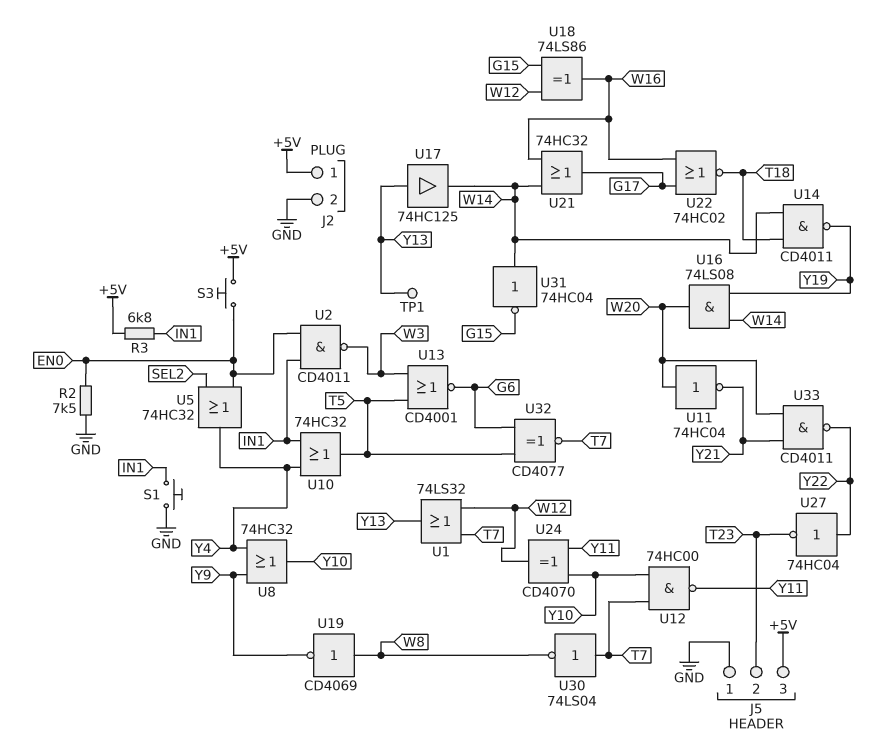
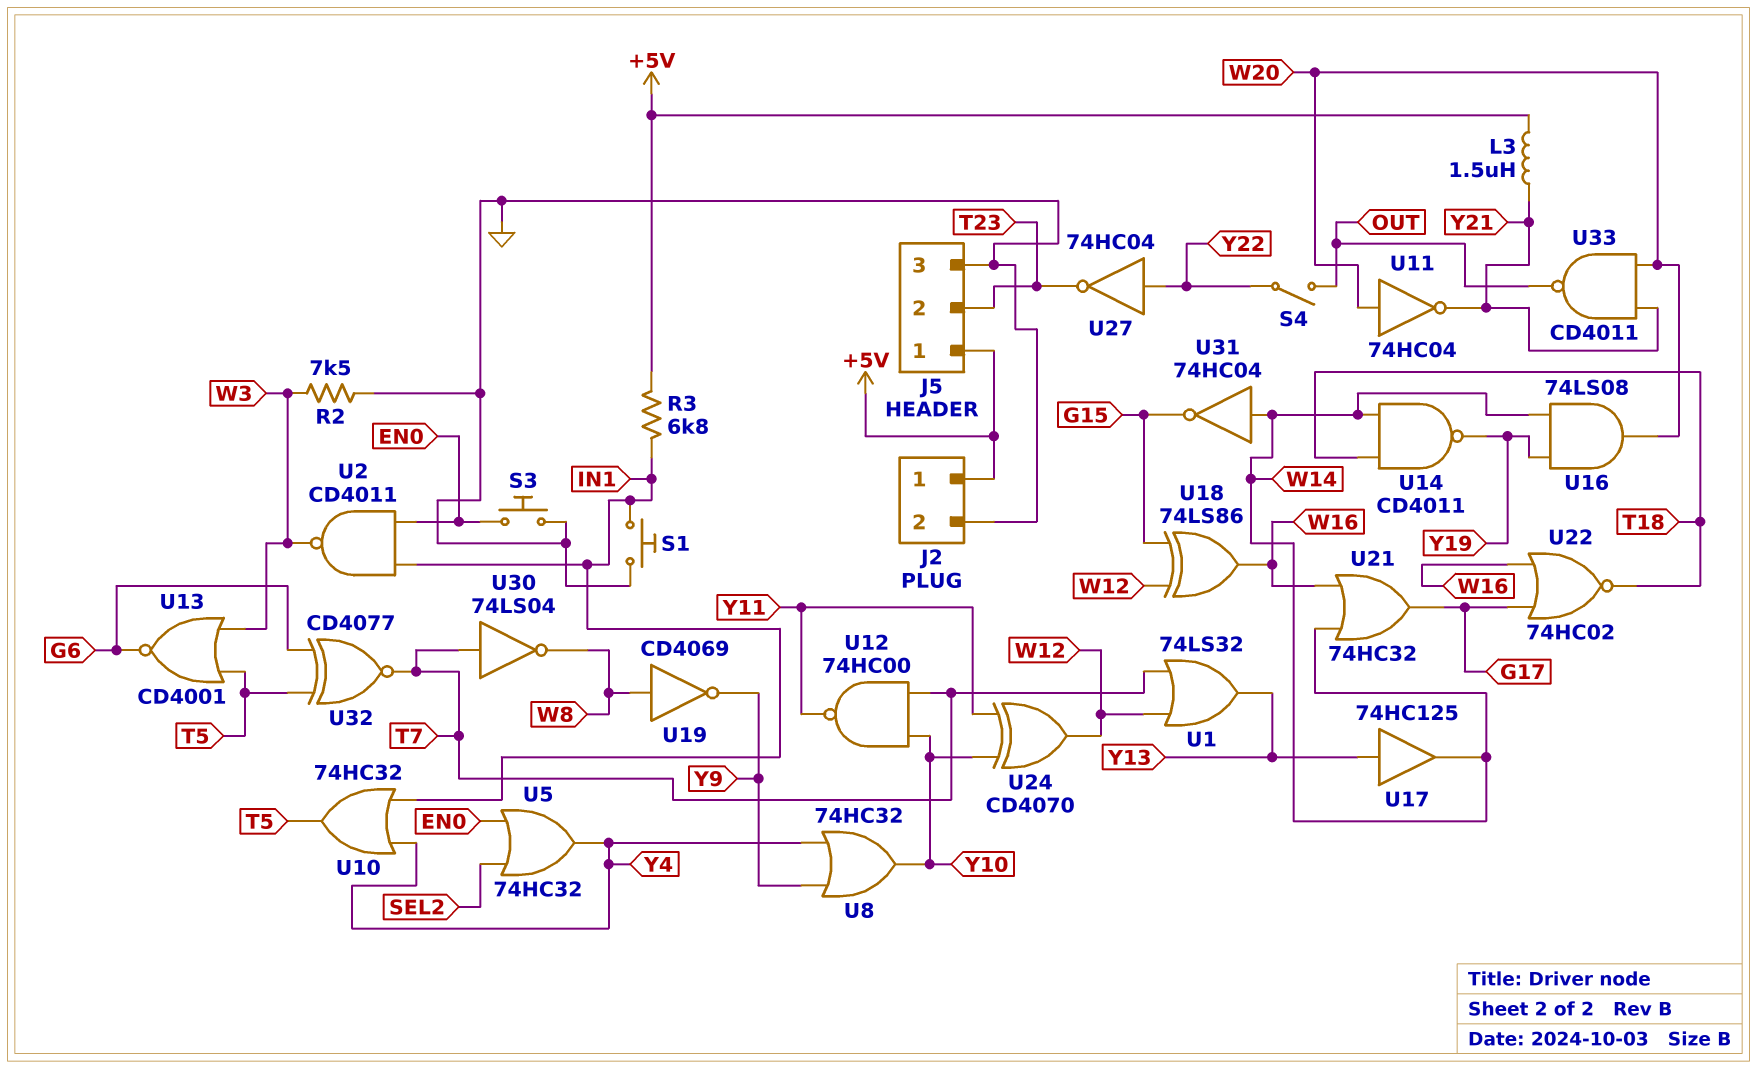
J5 pin 1: GND -> +5V
J5 pin 3: +5V -> GND
L3: none -> 1.5uH (+5V, Y21)
R2: 7.5k (EN0, GND) -> 7.5k (GND, W3)
S3: button (+5V, EN0) -> button (EN0, GND)
S4: none -> switch (OUT, Y22)
TP1: test point (Y13) -> none
U33: NAND CD4011 (in W20, in Y21, out Y22) -> NAND CD4011 (in W20, in Y21, out OUT)

